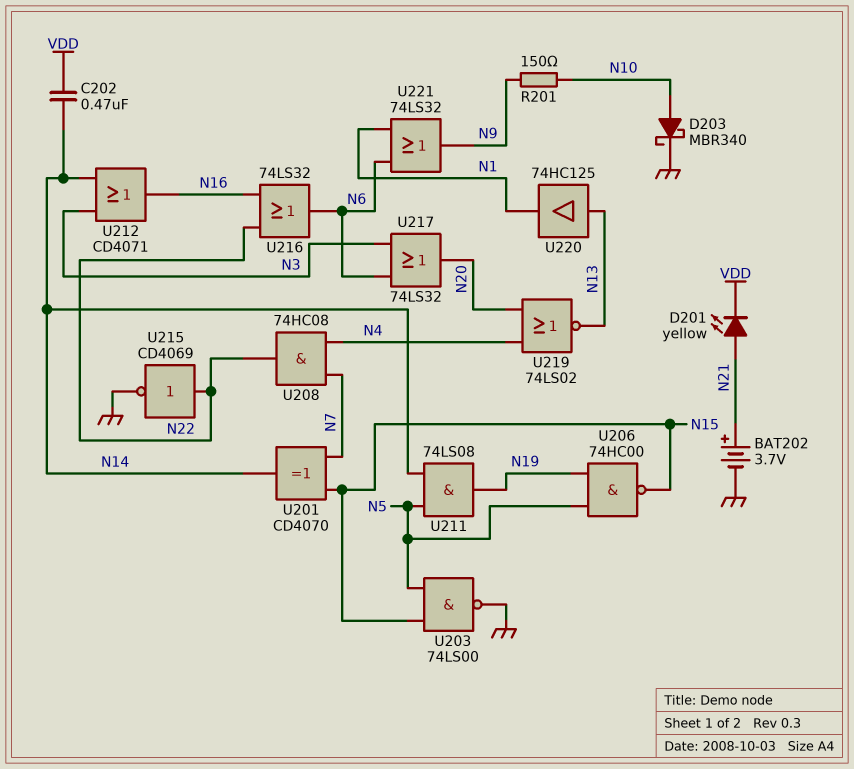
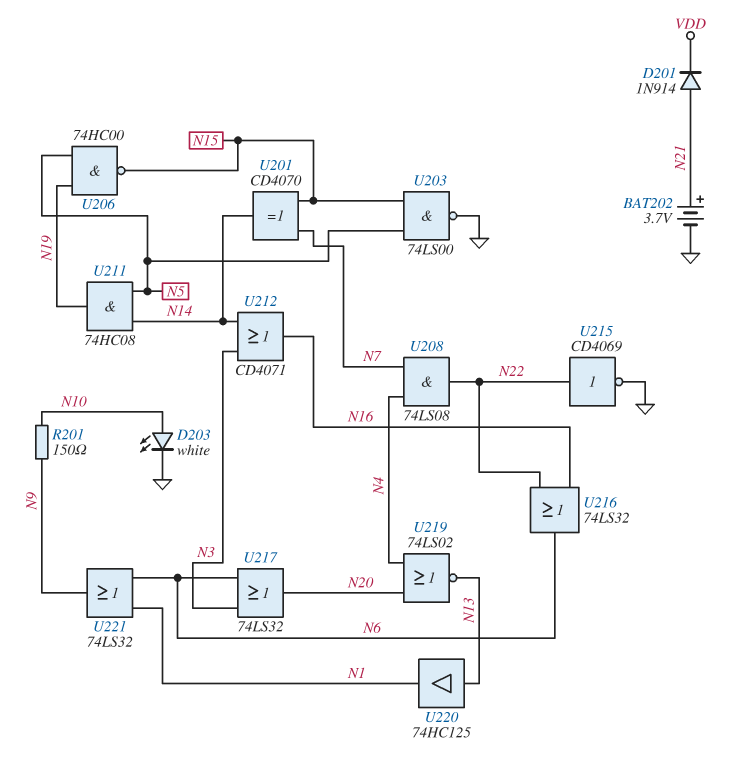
C202: 470nF (N14, VDD) -> none
D201: LED yellow (A N21, K VDD) -> diode 1N914 (A N21, K VDD)
D203: schottky MBR340 (A N10, K GND) -> LED white (A N10, K GND)
U208: AND 74HC08 (in N4, in N7, out N22) -> AND 74LS08 (in N4, in N7, out N22)
U211: AND 74LS08 (in N5, in N14, out N19) -> AND 74HC08 (in N5, in N14, out N19)

